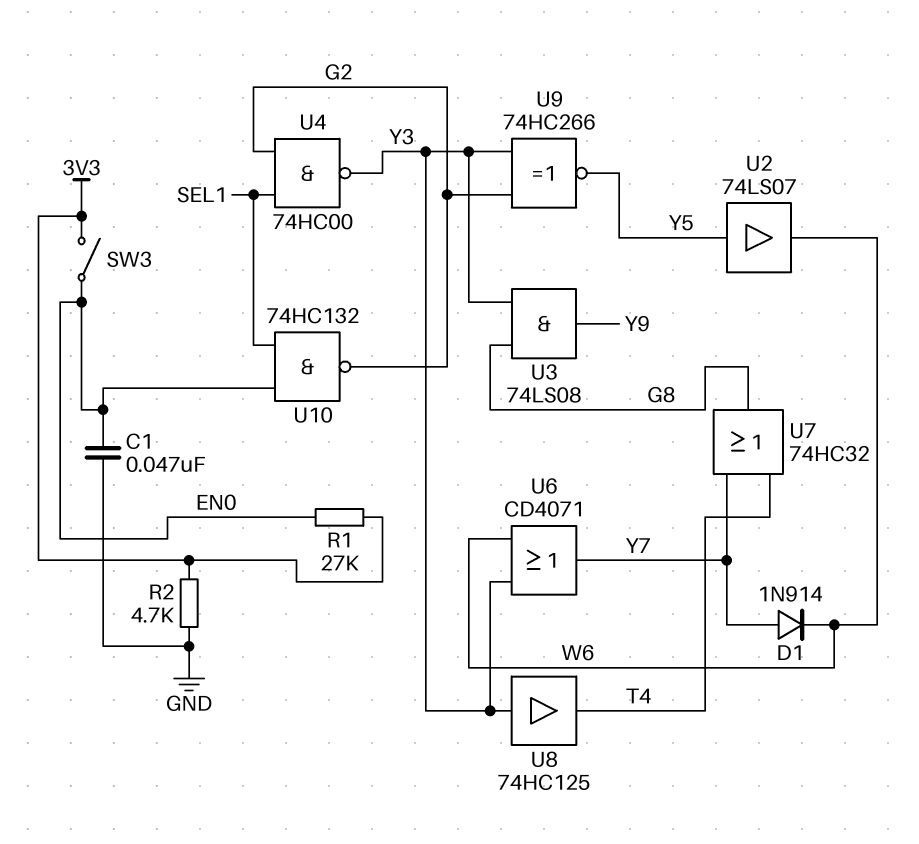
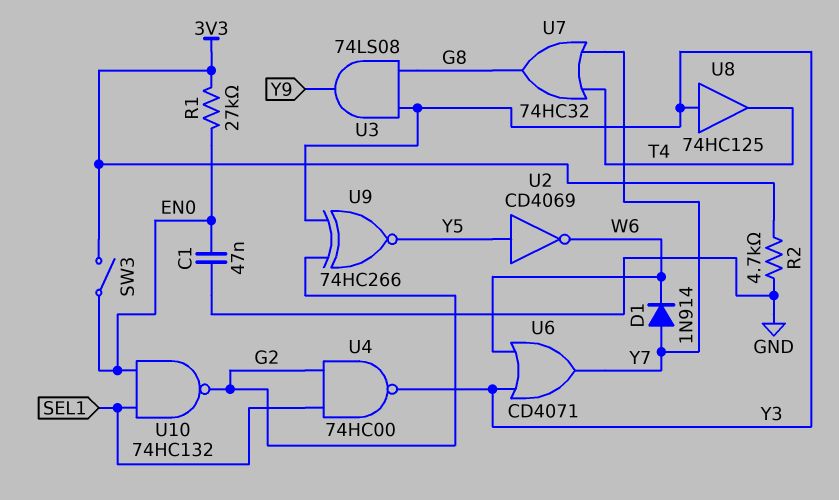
U2: buffer 74LS07 (in Y5, out W6) -> NOT CD4069 (in Y5, out W6)

